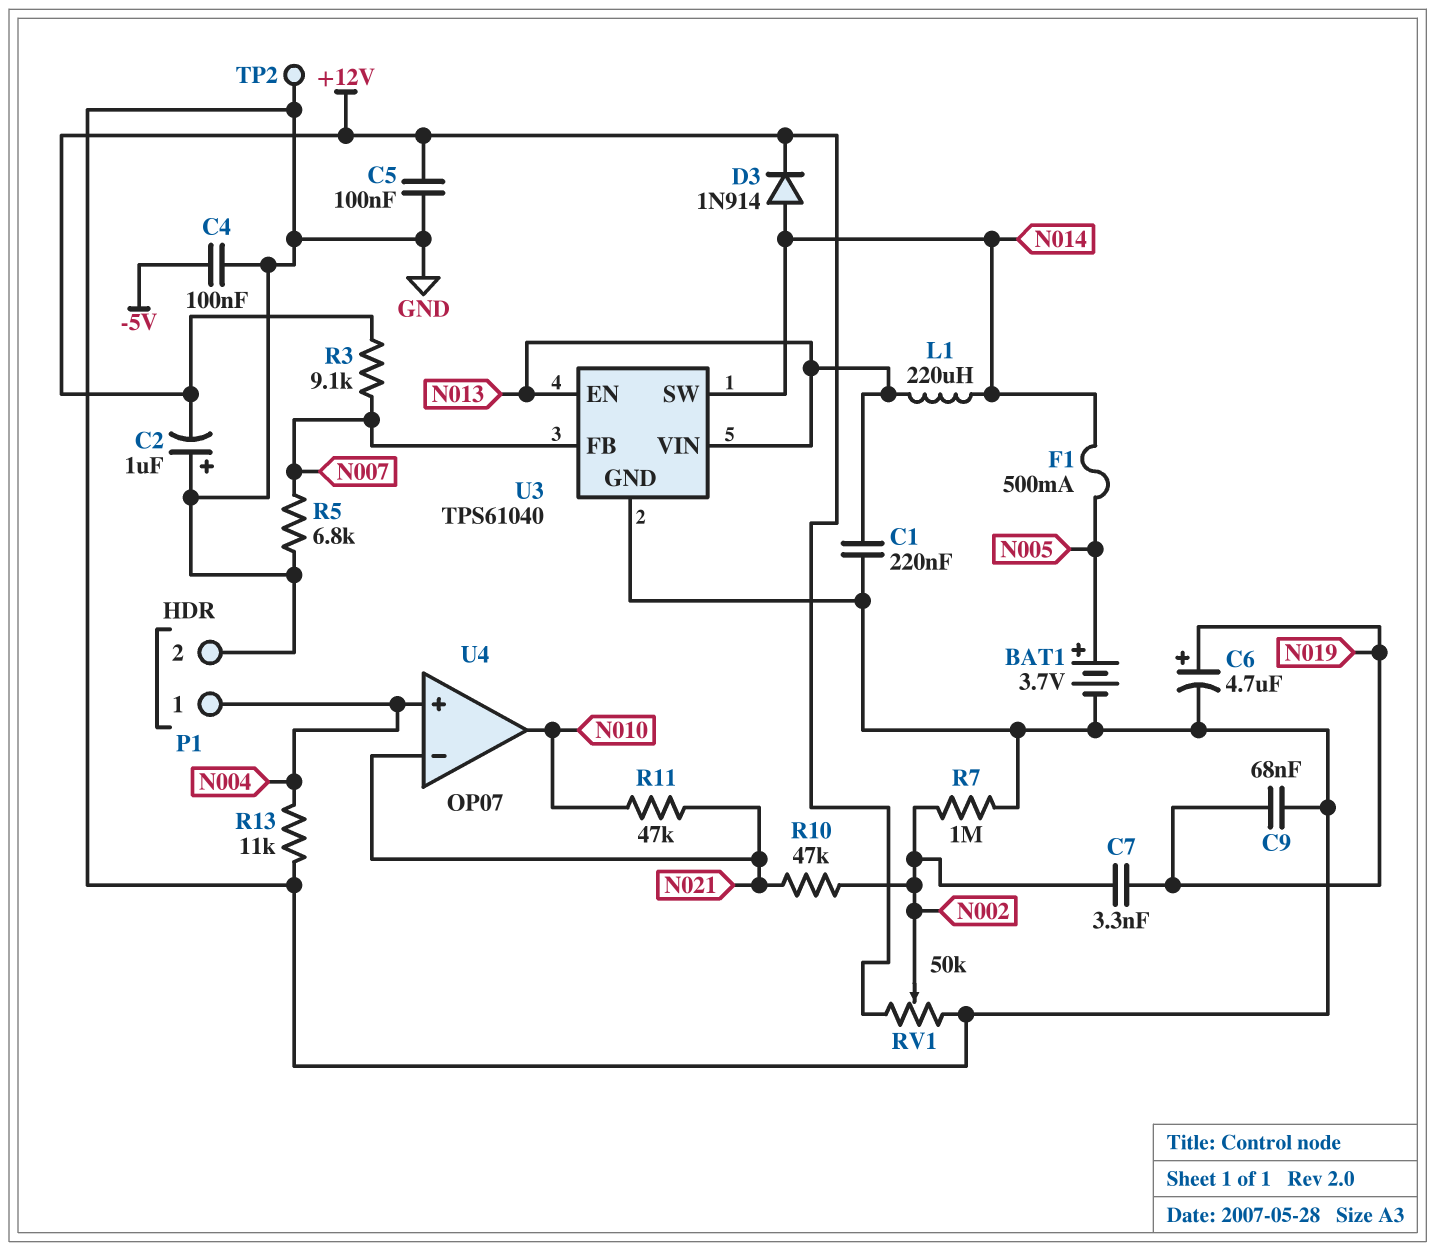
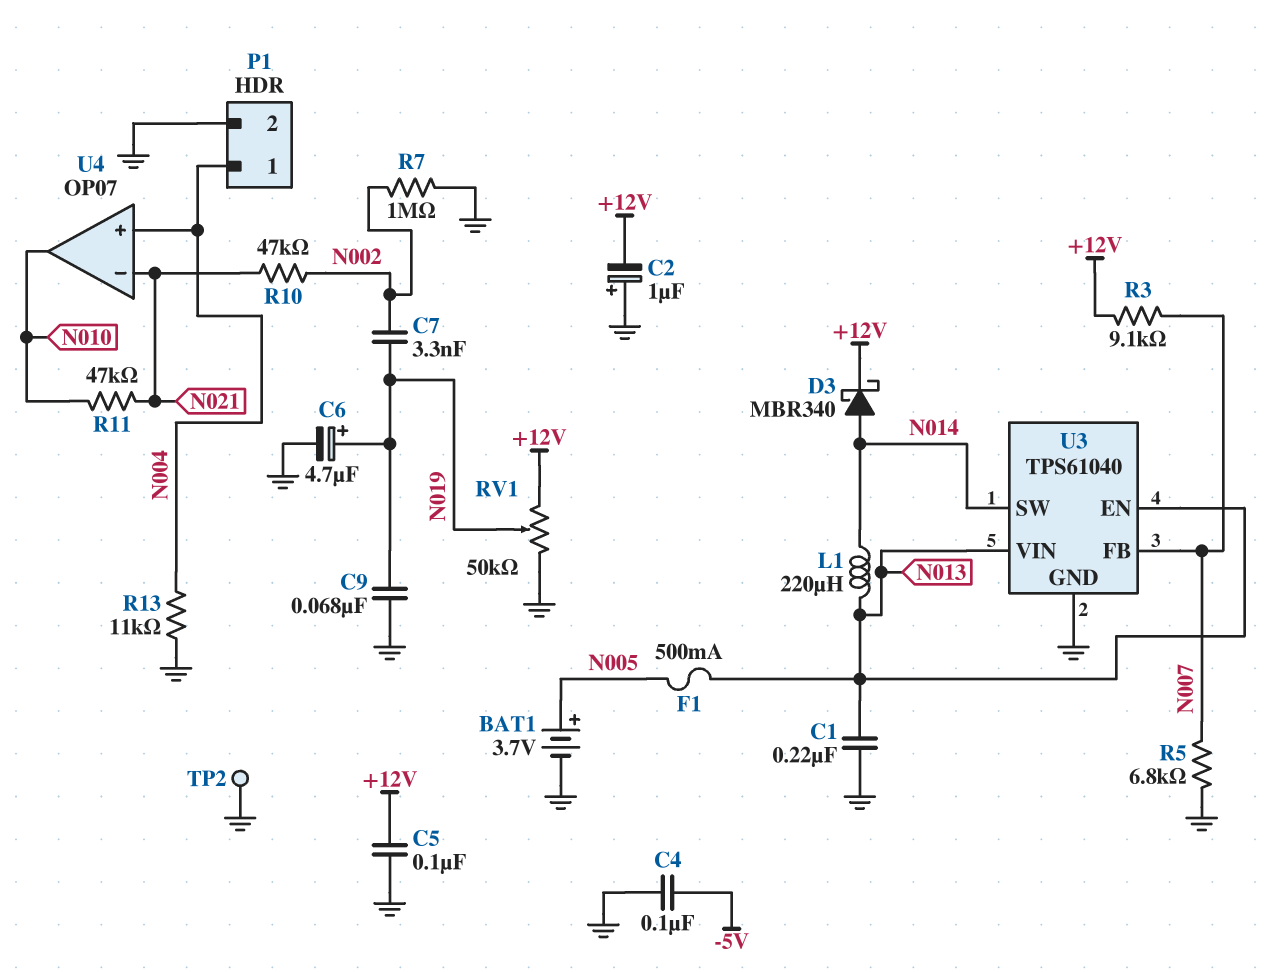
D3: diode 1N914 (A N014, K +12V) -> schottky MBR340 (A N014, K +12V)
F1: 500mA (N005, N014) -> 500mA (N005, N013)
RV1: 50k (+12V, GND, wiper N002) -> 50k (+12V, GND, wiper N019)

